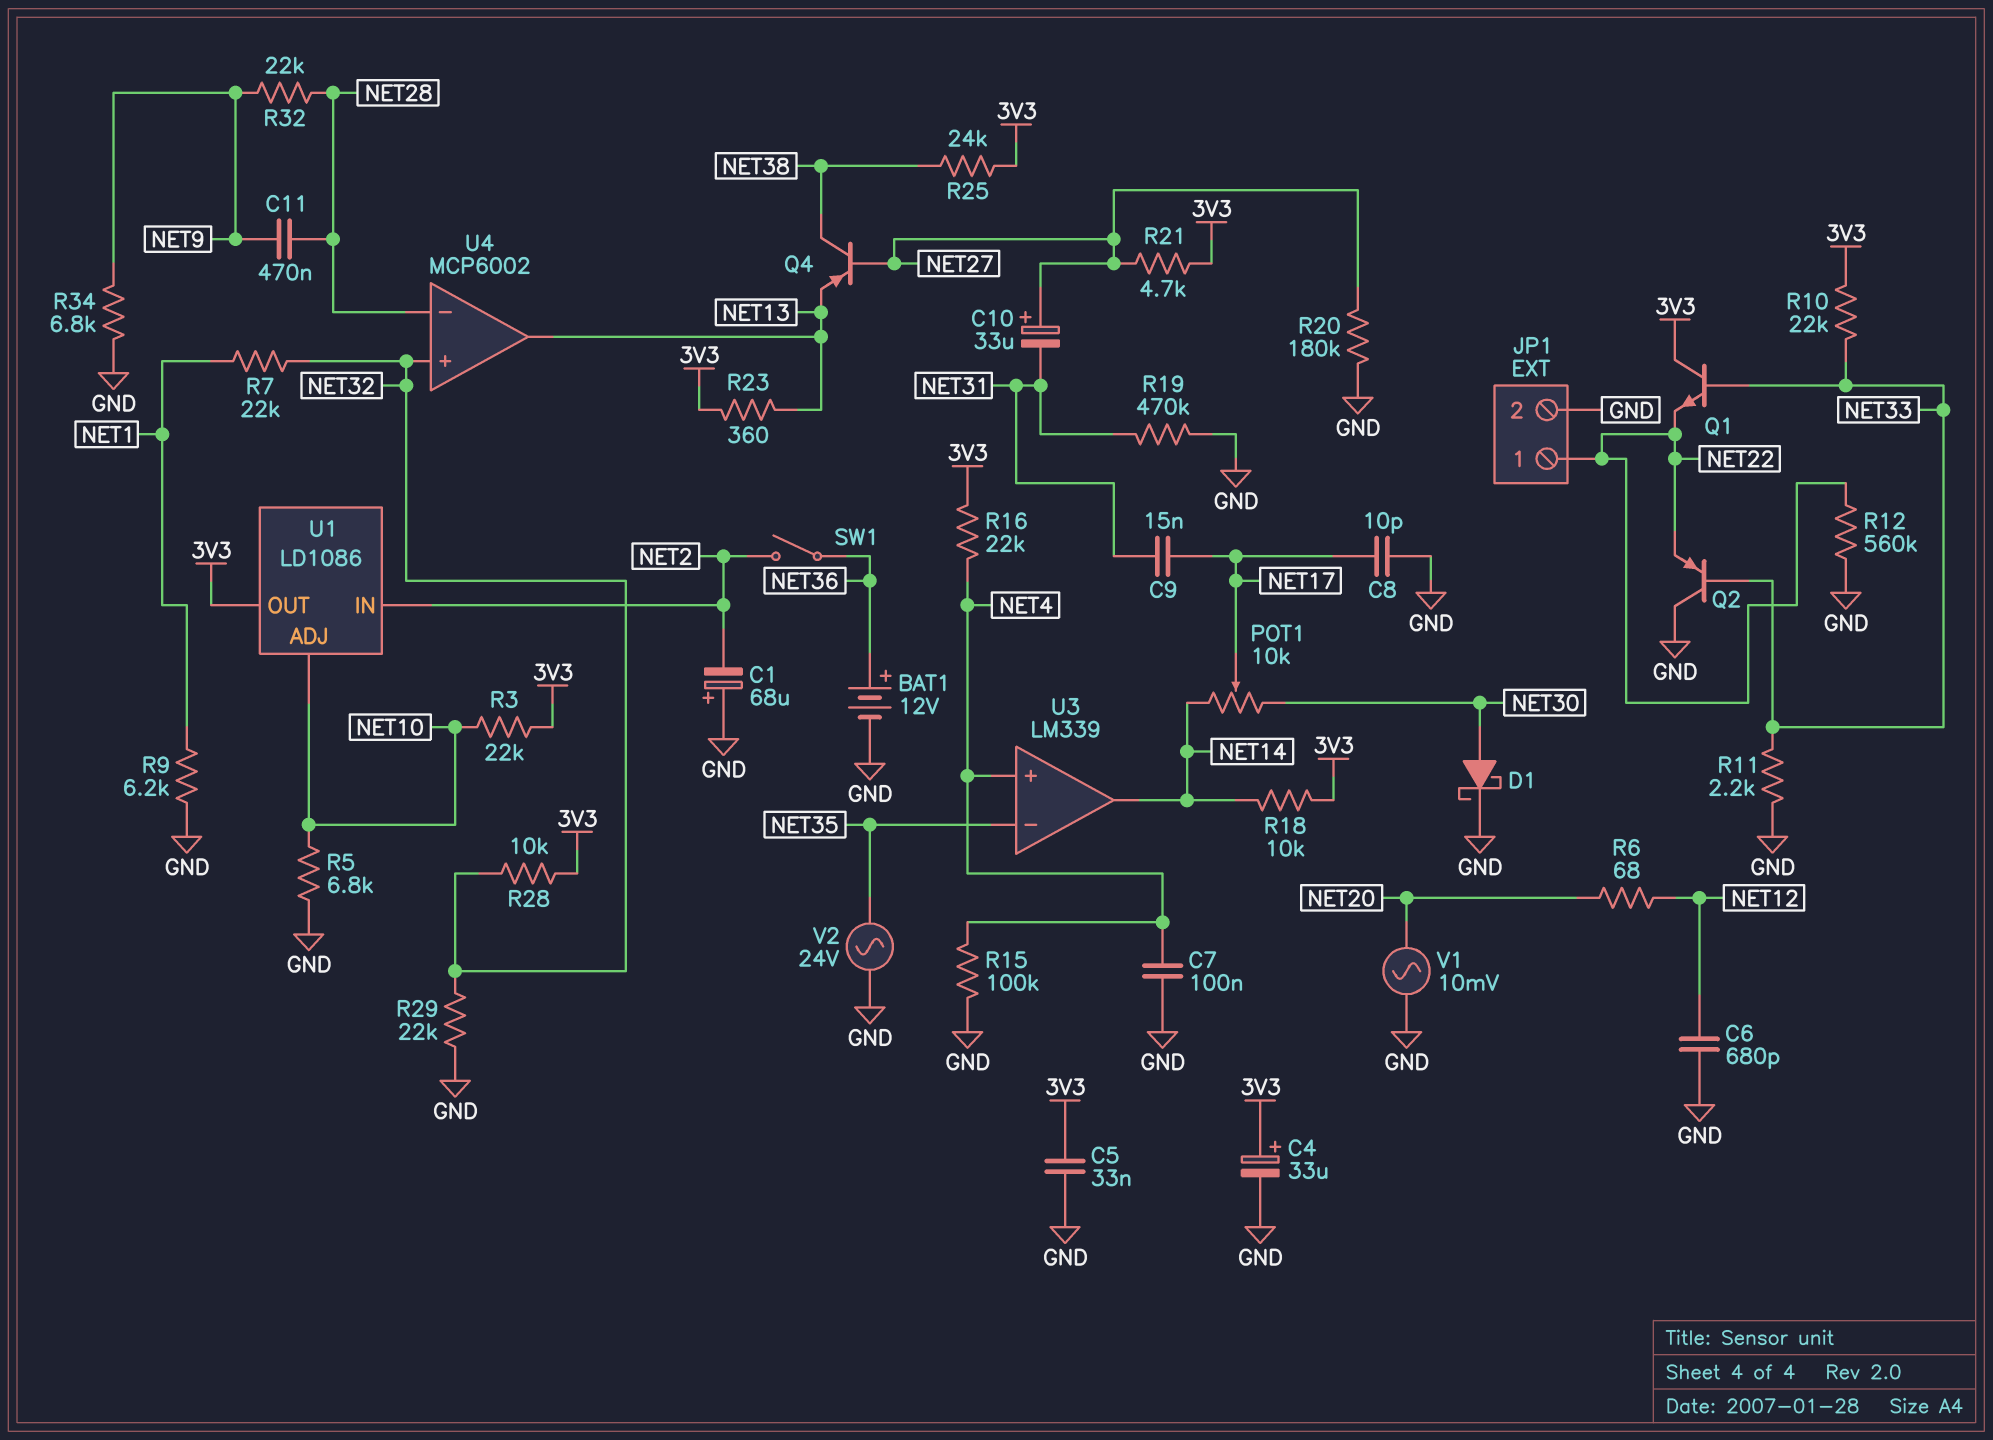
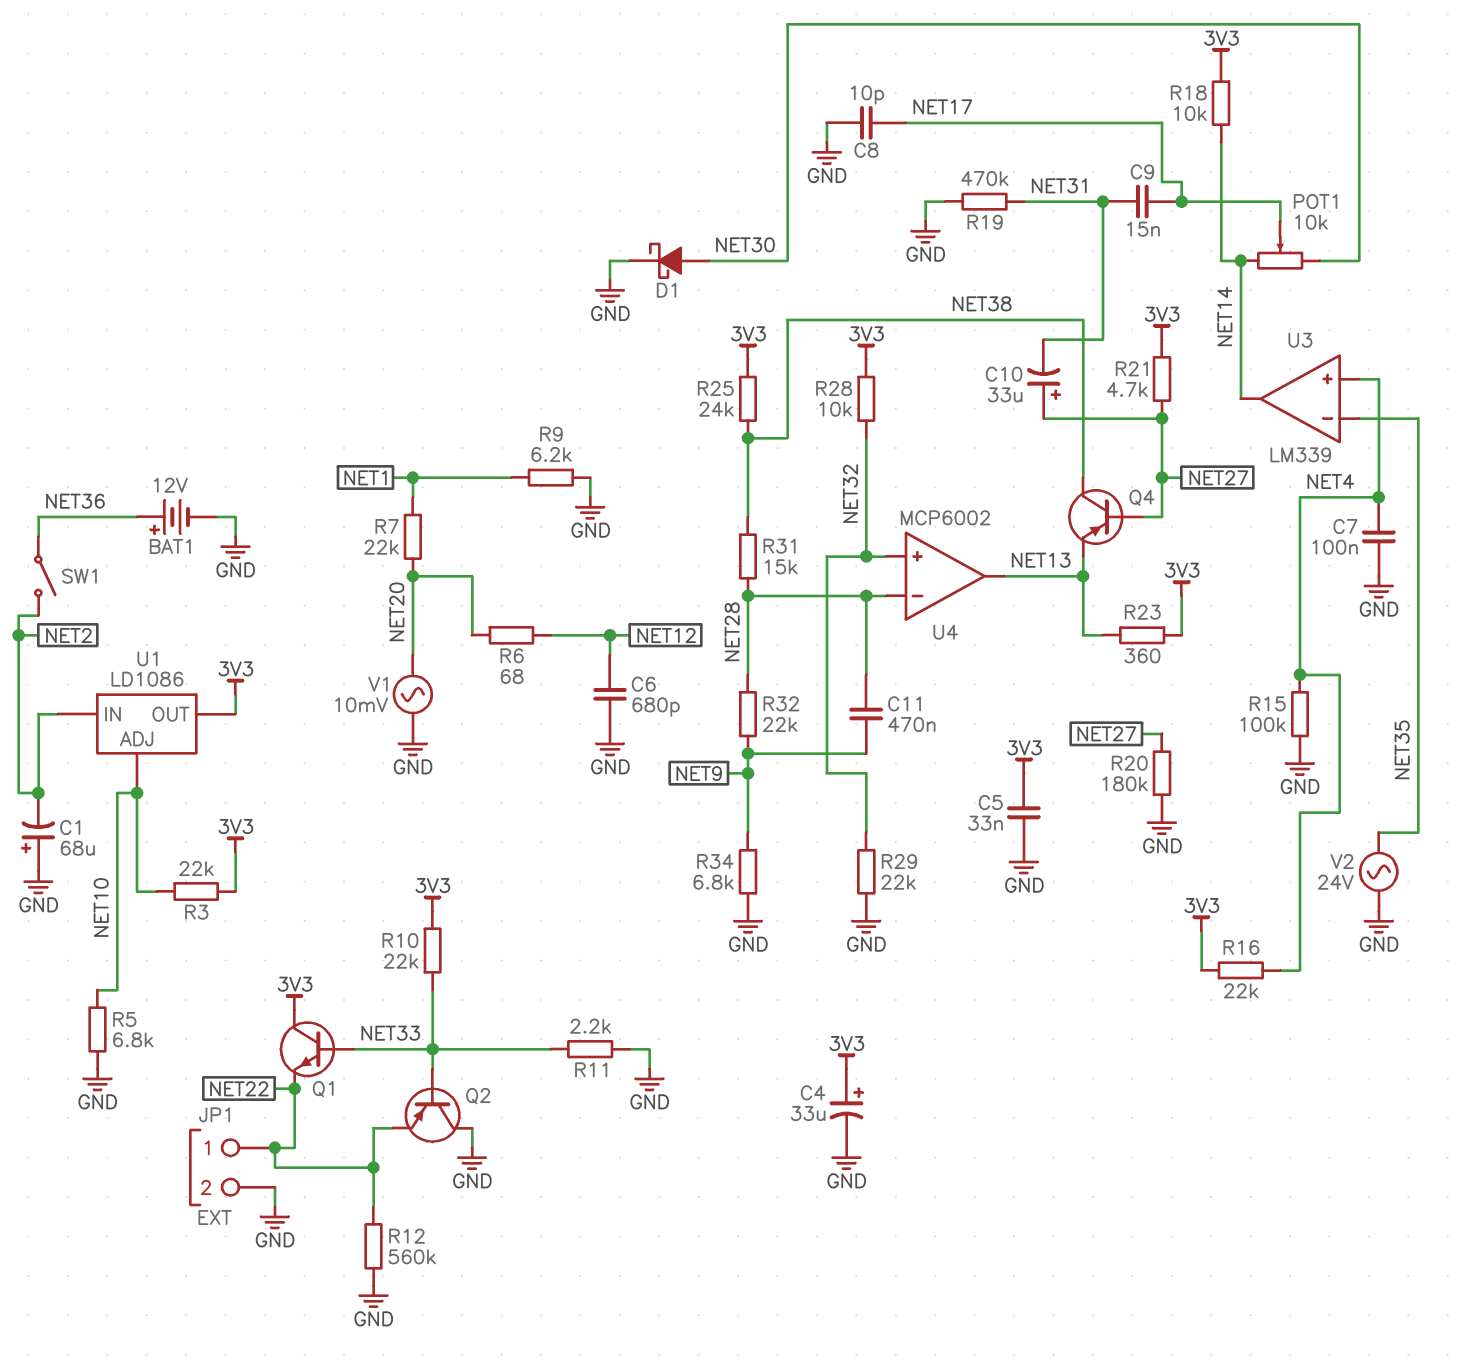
R7: 22k (NET1, NET32) -> 22k (NET1, NET20)
R31: none -> 15k (NET28, NET38)

